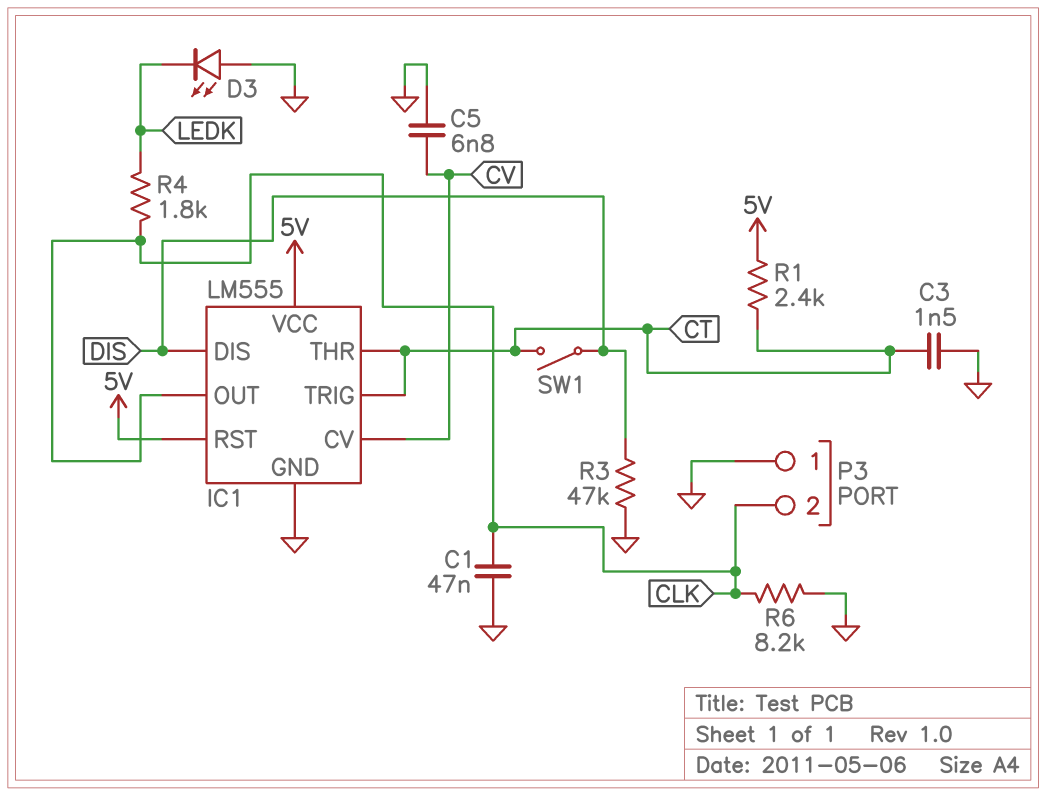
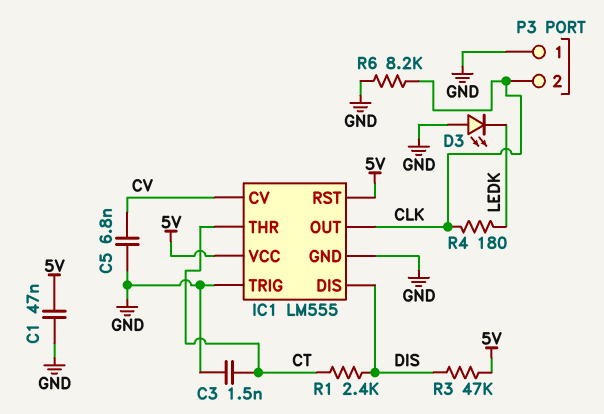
C1: 47nF (CLK, GND) -> 47nF (5V, GND)
IC1 pin TRIG: CT -> GND
R1: 2.4k (5V, CT) -> 2.4k (CT, DIS)
R3: 47k (DIS, GND) -> 47k (5V, DIS)
R4: 1.8k (CLK, LEDK) -> 180 (CLK, LEDK)
SW1: switch (CT, DIS) -> none

